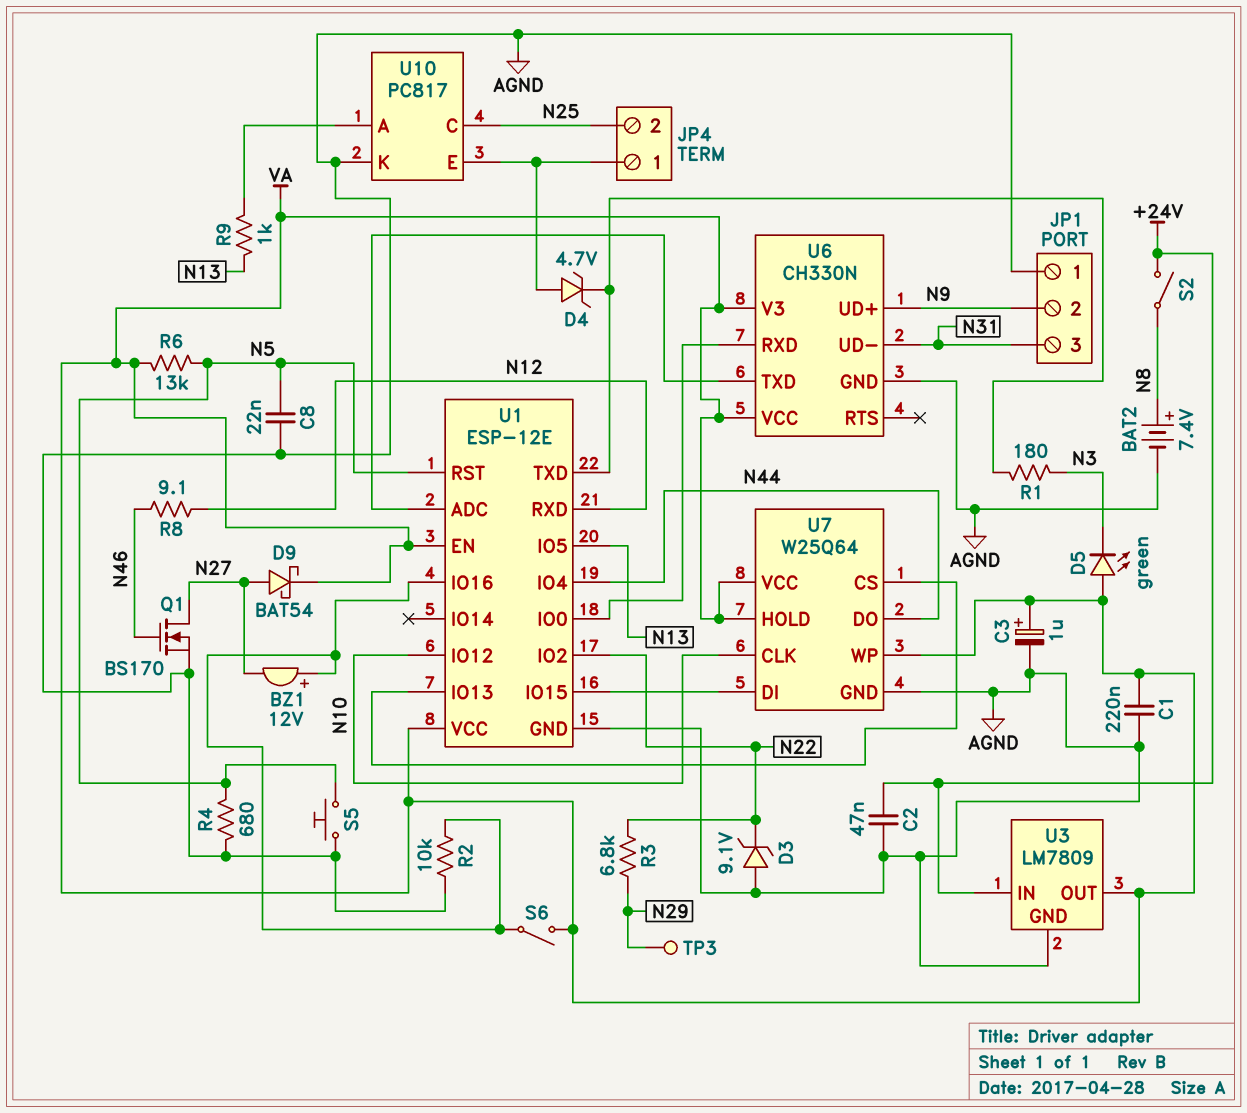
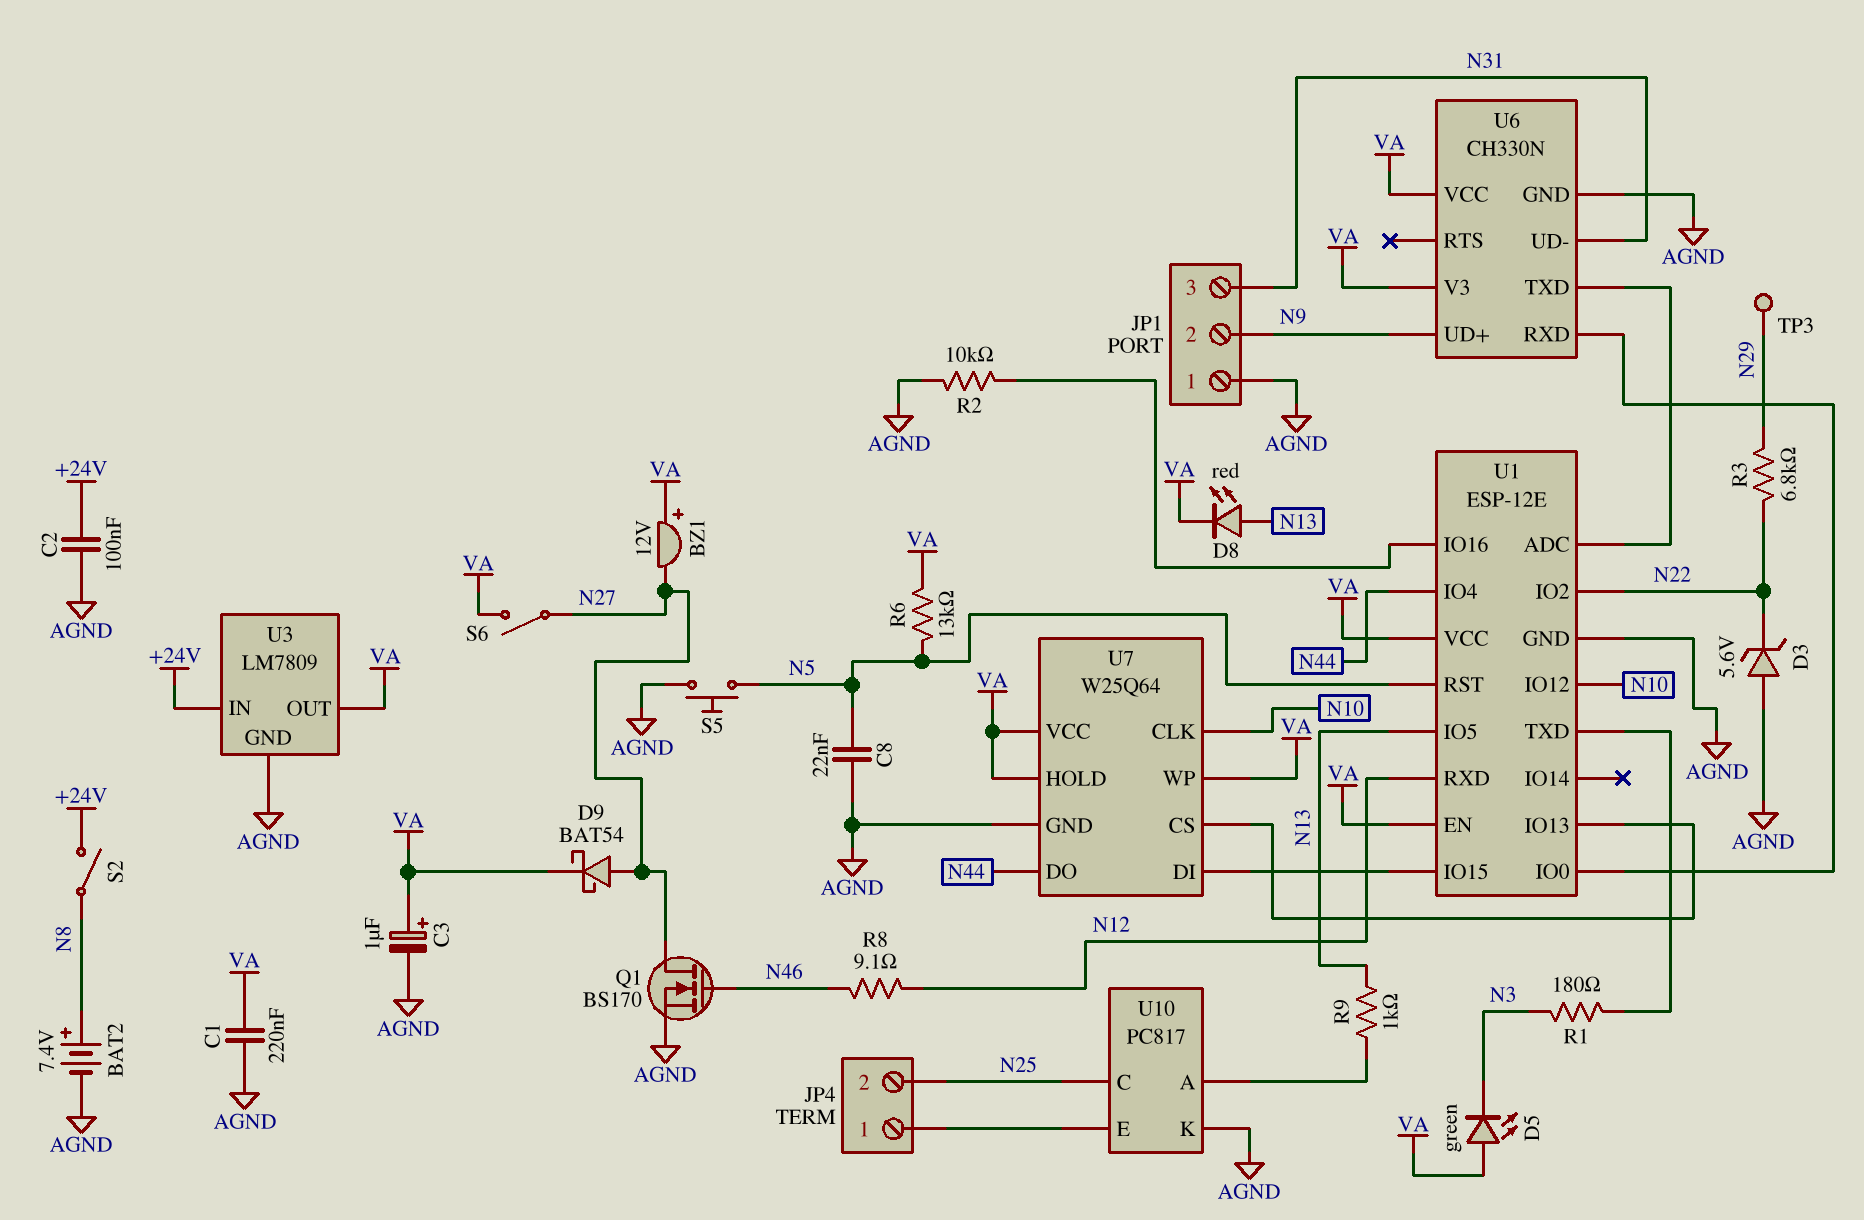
BZ1: buzzer 12V (plus U1/IO16, minus N27) -> buzzer 12V (plus VA, minus N27)
C2: 47nF (+24V, AGND) -> 100nF (+24V, AGND)
D3: zener 9.1V (A AGND, K N22) -> zener 5.6V (A AGND, K N22)
D4: zener 4.7V (A JP4/1, K U1/TXD) -> none
D8: none -> LED red (A N13, K VA)
R4: 680 (AGND, N5) -> none
S6: switch (U1/IO16, VA) -> switch (N27, VA)

